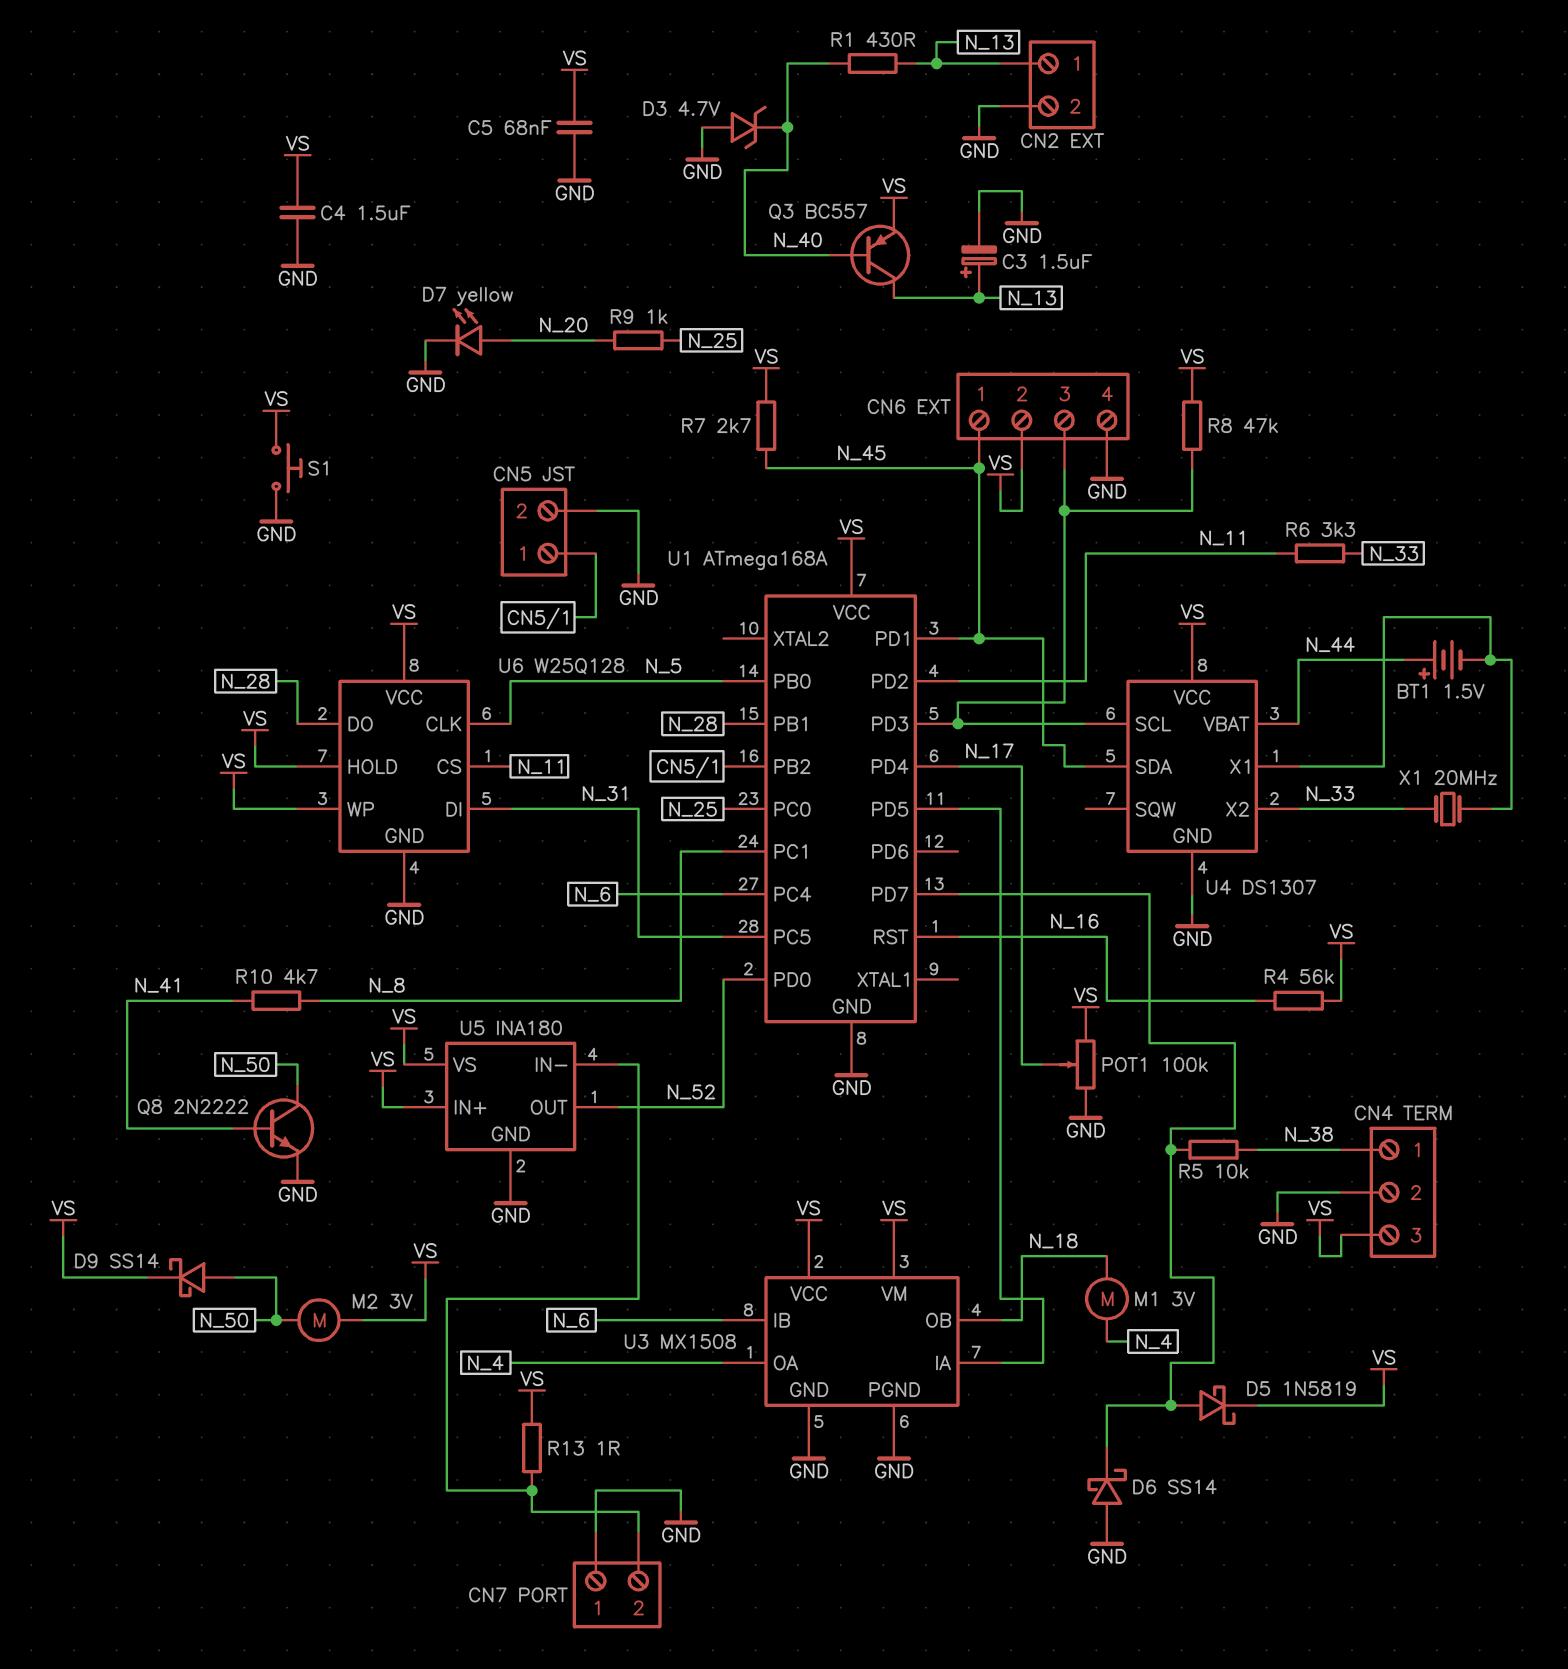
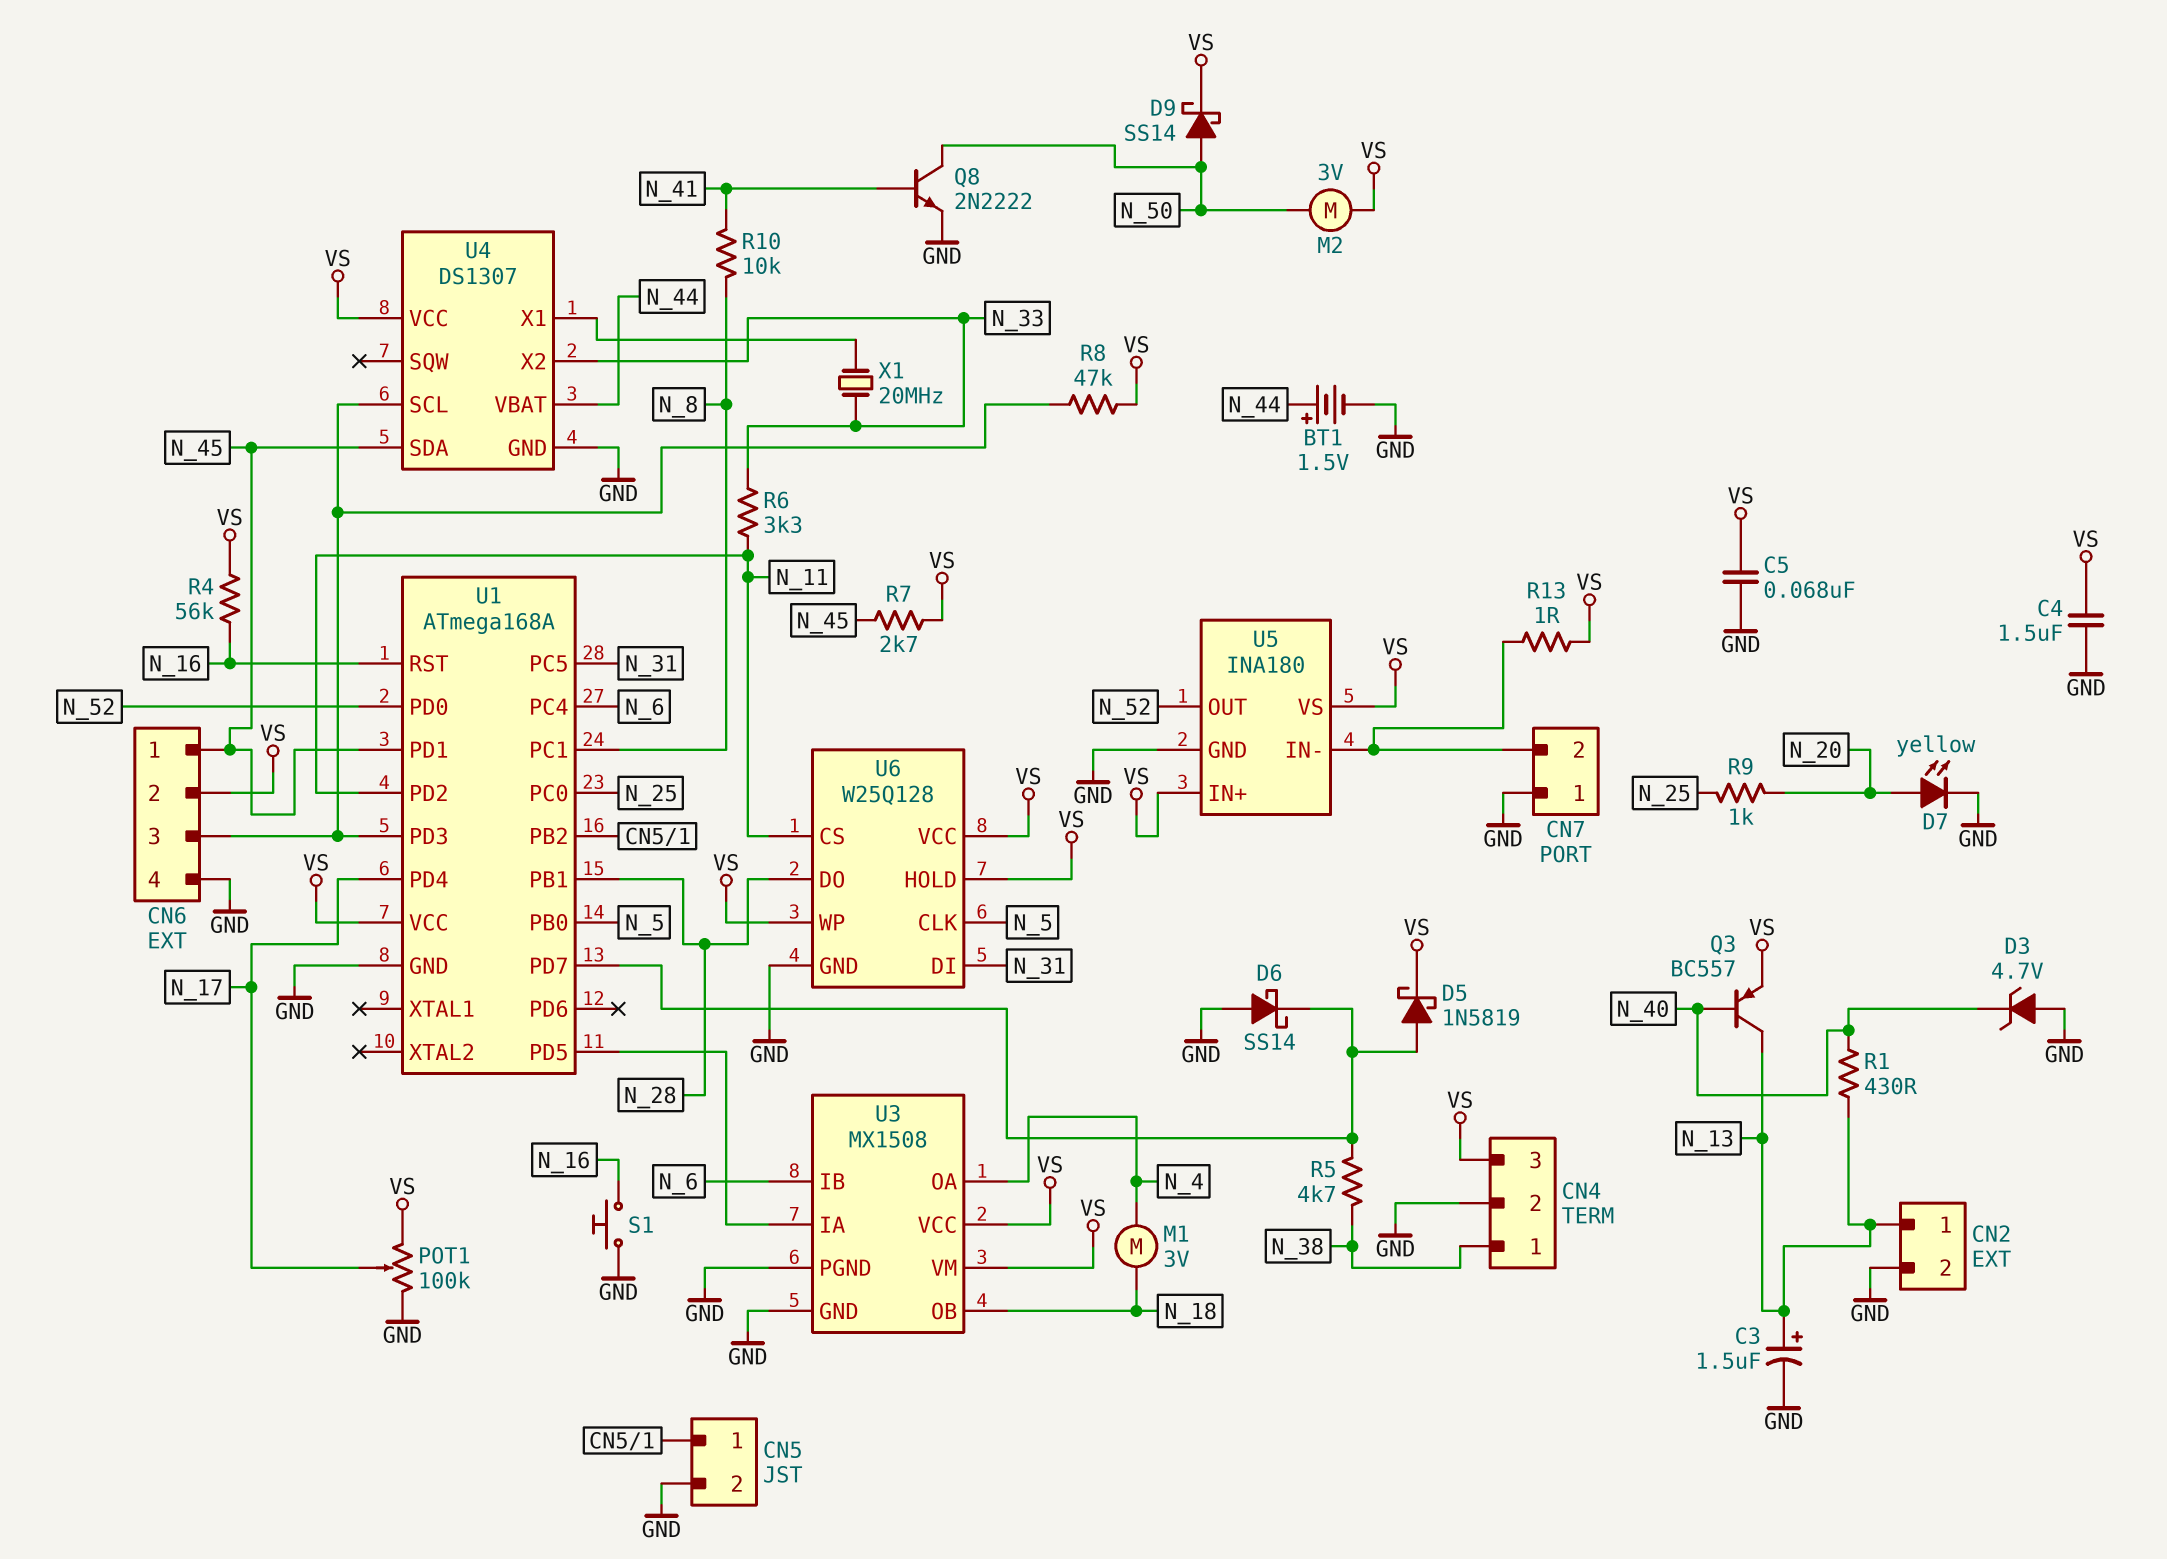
BT1: 1.5V (plus N_44, minus U4/X1) -> 1.5V (plus N_44, minus GND)
R5: 10k (N_38, U1/PD7) -> 4.7k (N_38, U1/PD7)
R10: 4.7k (N_8, N_41) -> 10k (N_8, N_41)
S1: button (GND, VS) -> button (GND, N_16)

